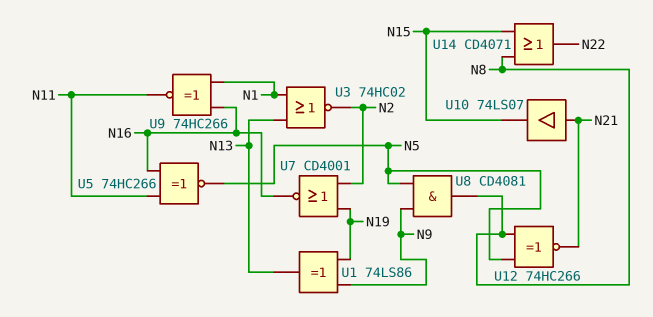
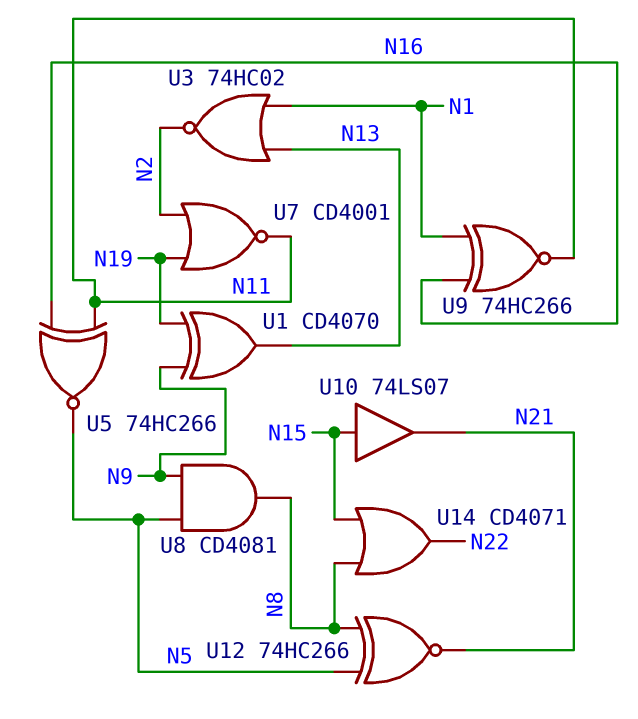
U1: XOR 74LS86 (in N9, in N19, out N13) -> XOR CD4070 (in N9, in N19, out N13)
U7: NOR CD4001 (in N2, in N19, out N16) -> NOR CD4001 (in N2, in N19, out N11)
U10: buffer 74LS07 (in N21, out N15) -> buffer 74LS07 (in N15, out N21)

